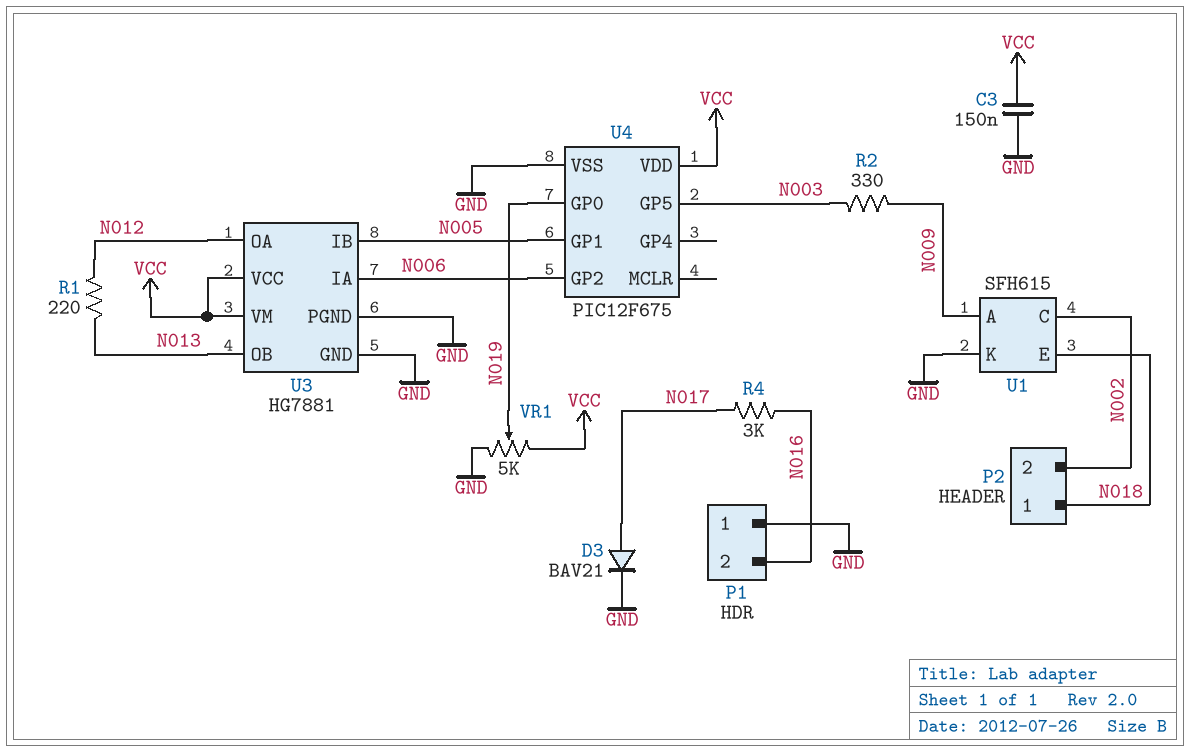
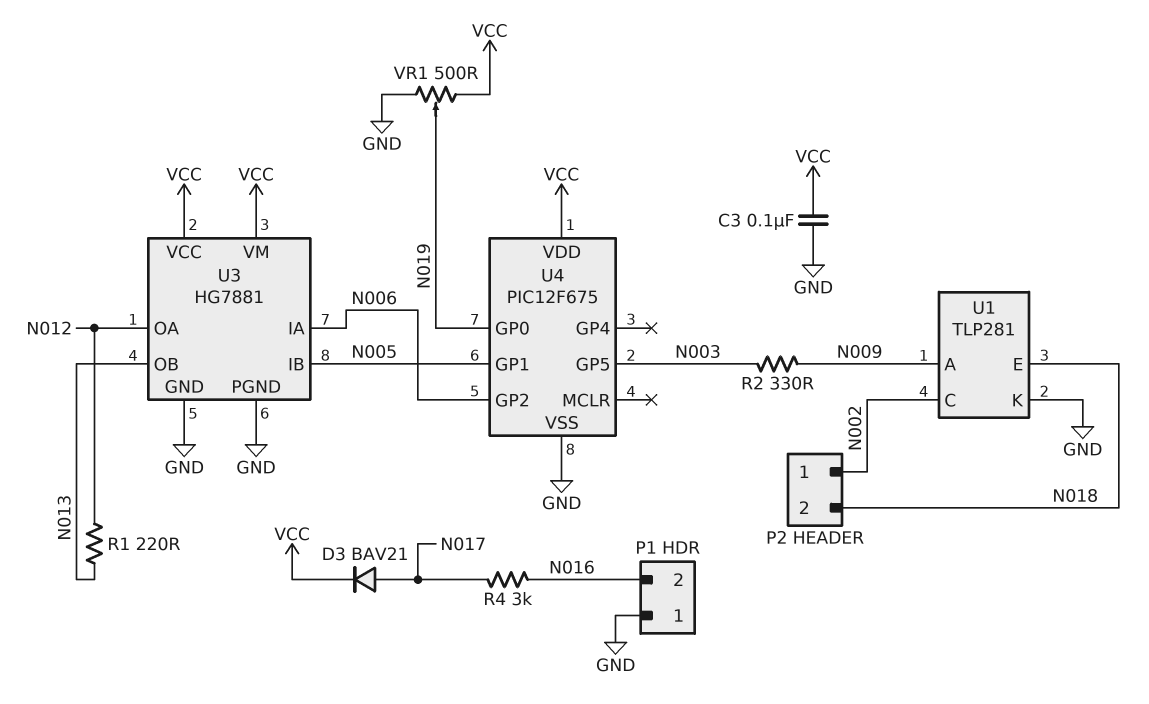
C3: 150nF (GND, VCC) -> 100nF (GND, VCC)
D3: diode BAV21 (A N017, K GND) -> diode BAV21 (A N017, K VCC)
P2 pin 1: N018 -> N002
P2 pin 2: N002 -> N018
U1: SFH615 -> TLP281
VR1: 5k (GND, VCC, wiper N019) -> 500 (GND, VCC, wiper N019)

